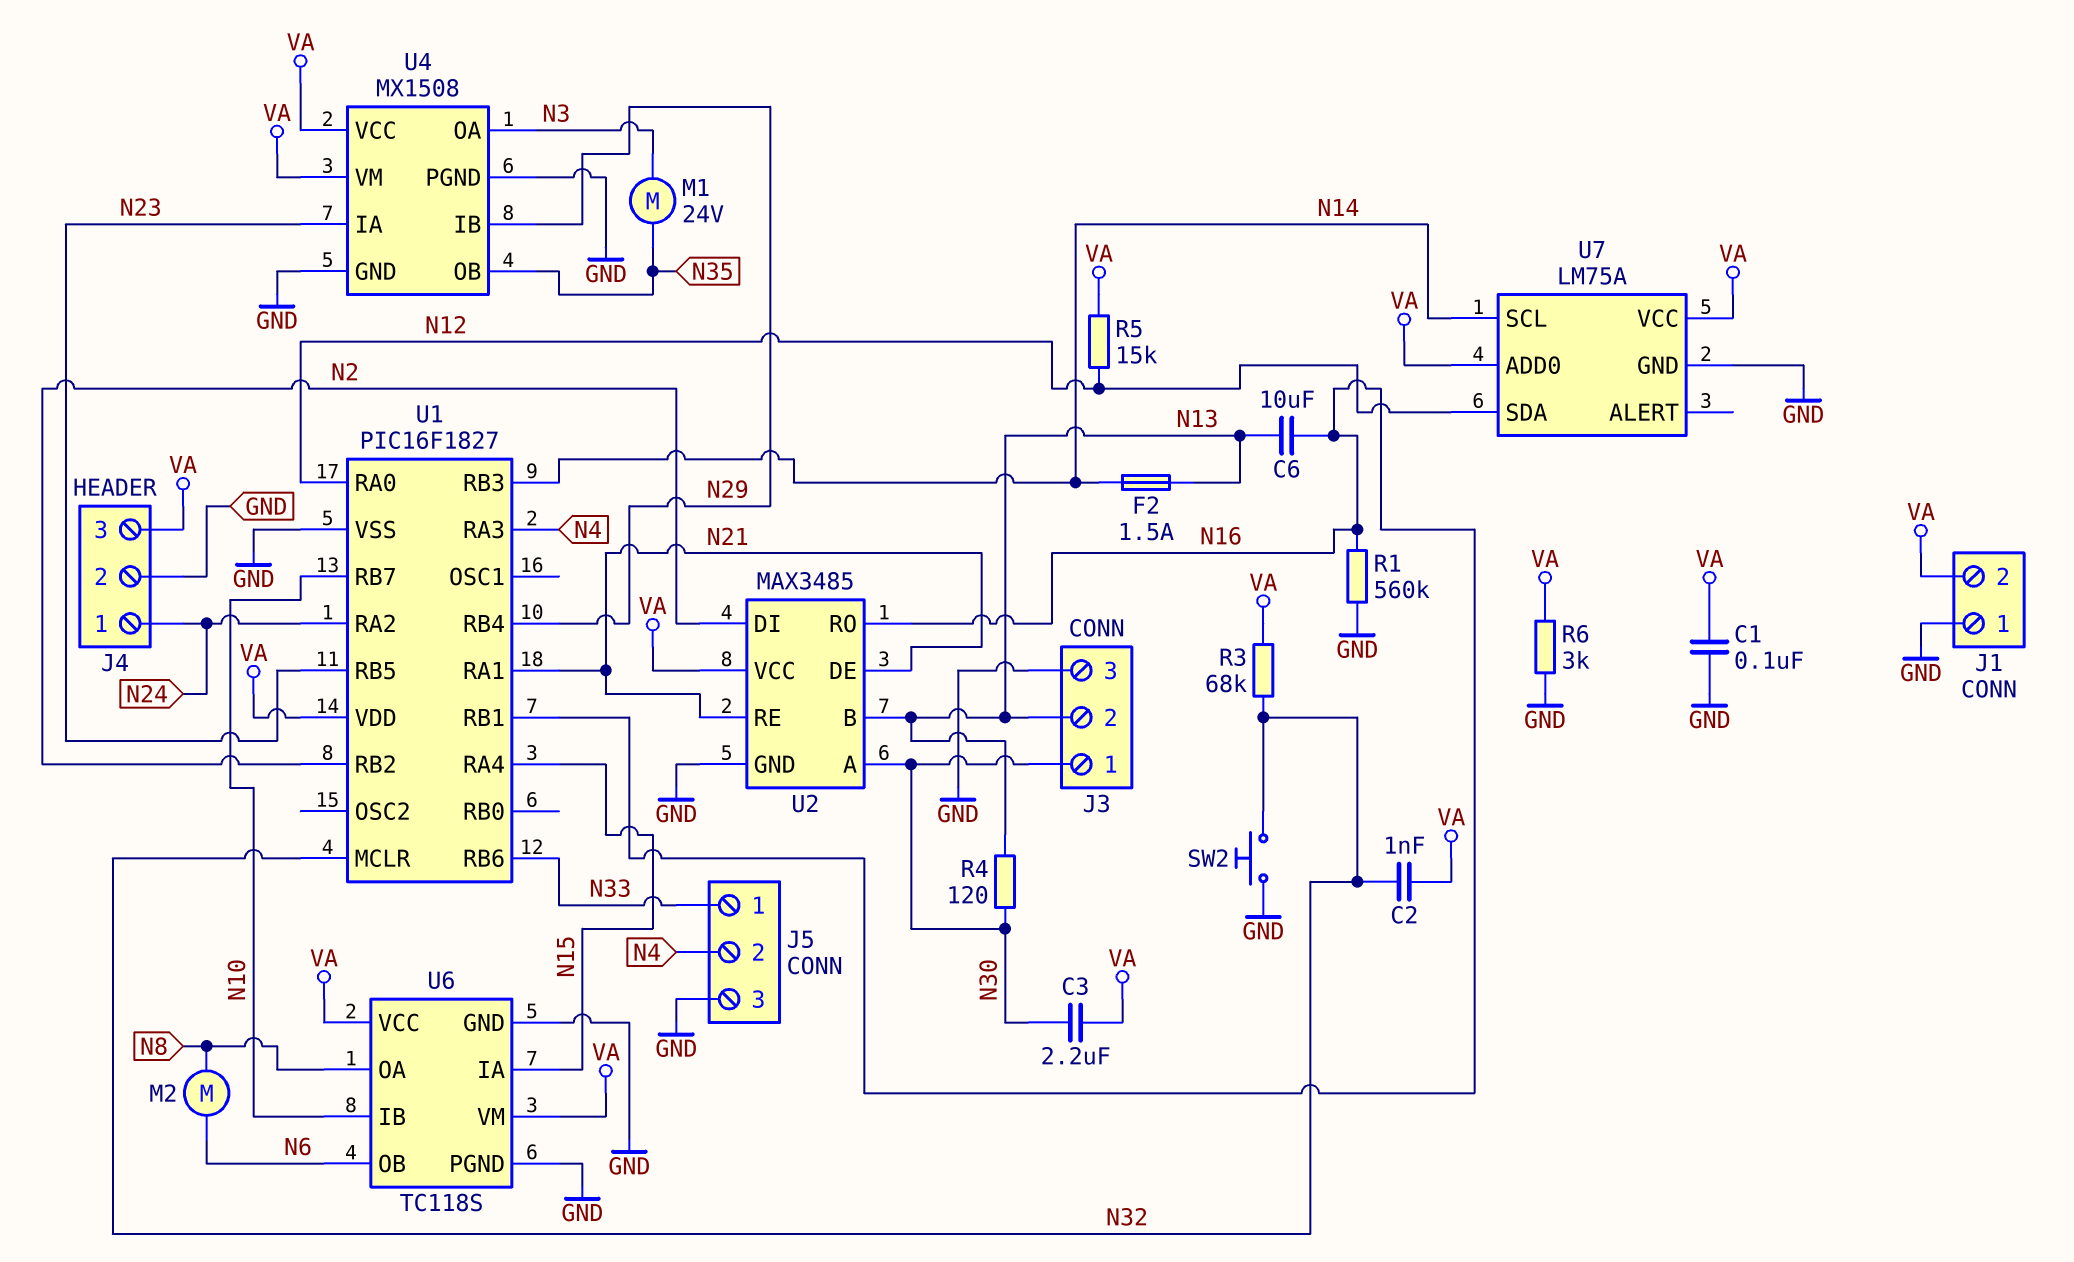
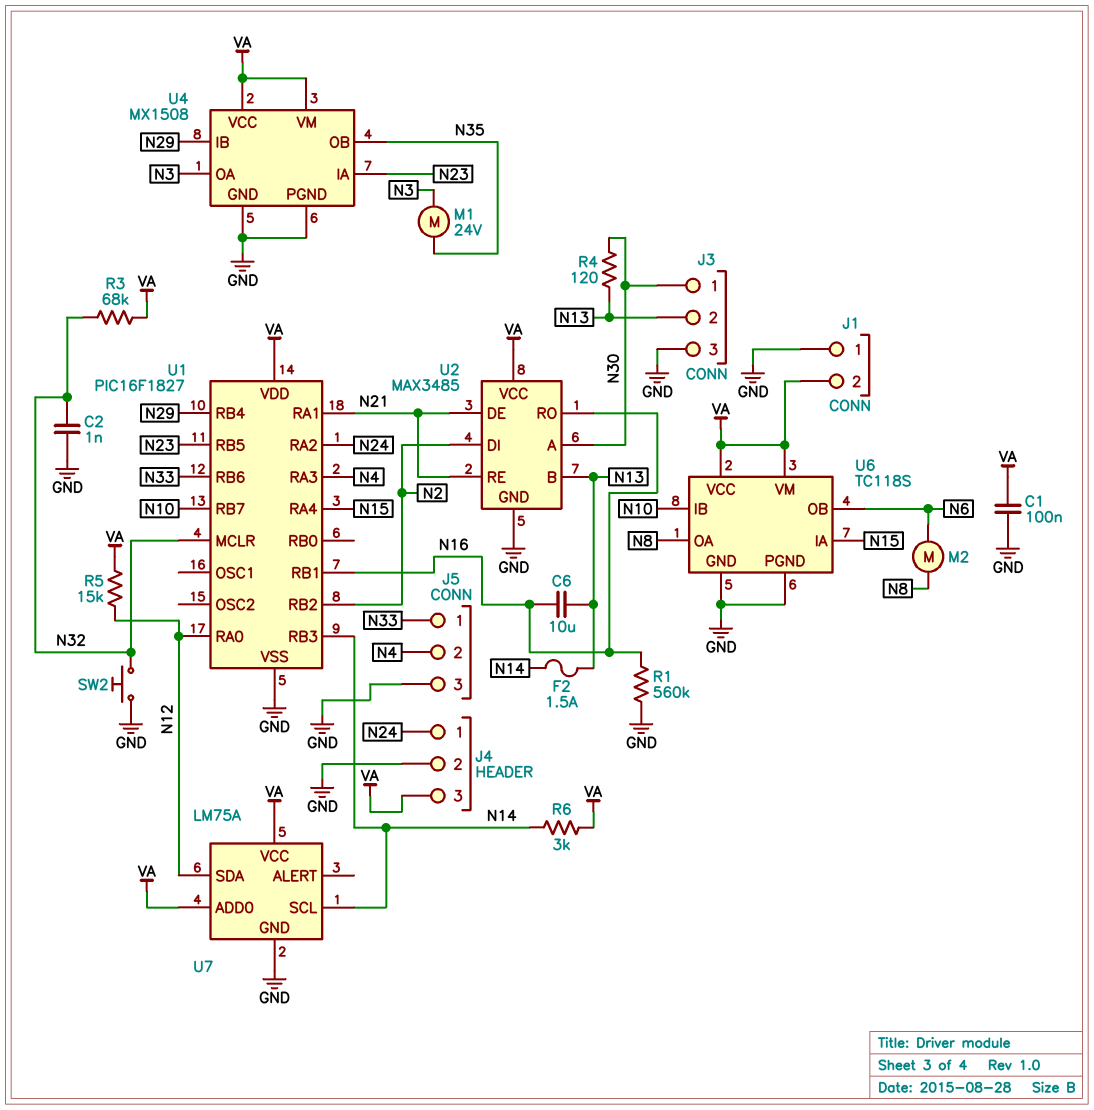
C2: 1nF (N32, VA) -> 1nF (GND, N32)
C3: 2.2uF (N30, VA) -> none
R6: 3k (GND, VA) -> 3k (N14, VA)

